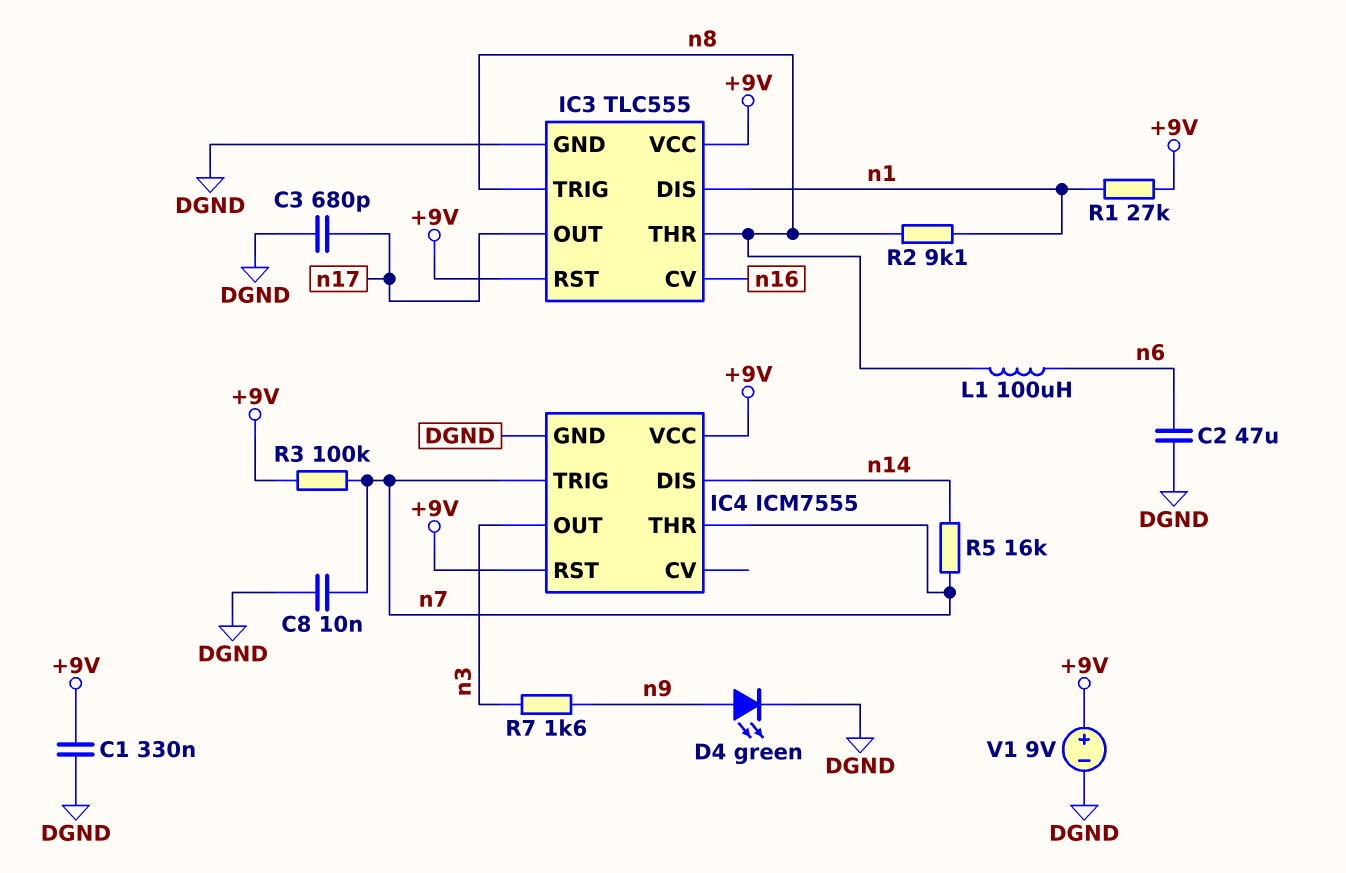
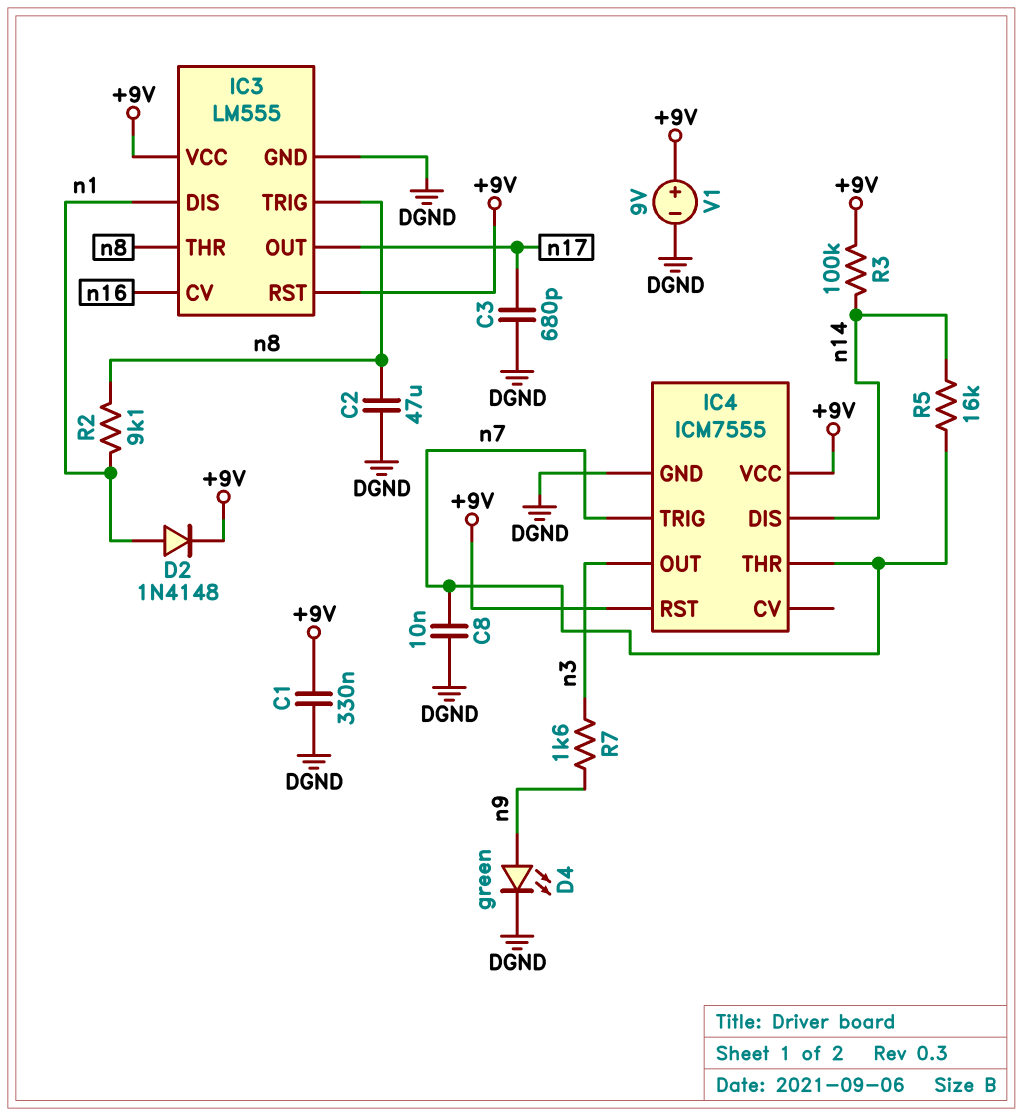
C2: 47uF (DGND, n6) -> 47uF (DGND, n8)
D2: none -> diode 1N4148 (A n1, K +9V)
IC3: TLC555 -> LM555
L1: 100uH (n6, n8) -> none
R1: 27k (+9V, n1) -> none
R3: 100k (+9V, n7) -> 100k (+9V, n14)

